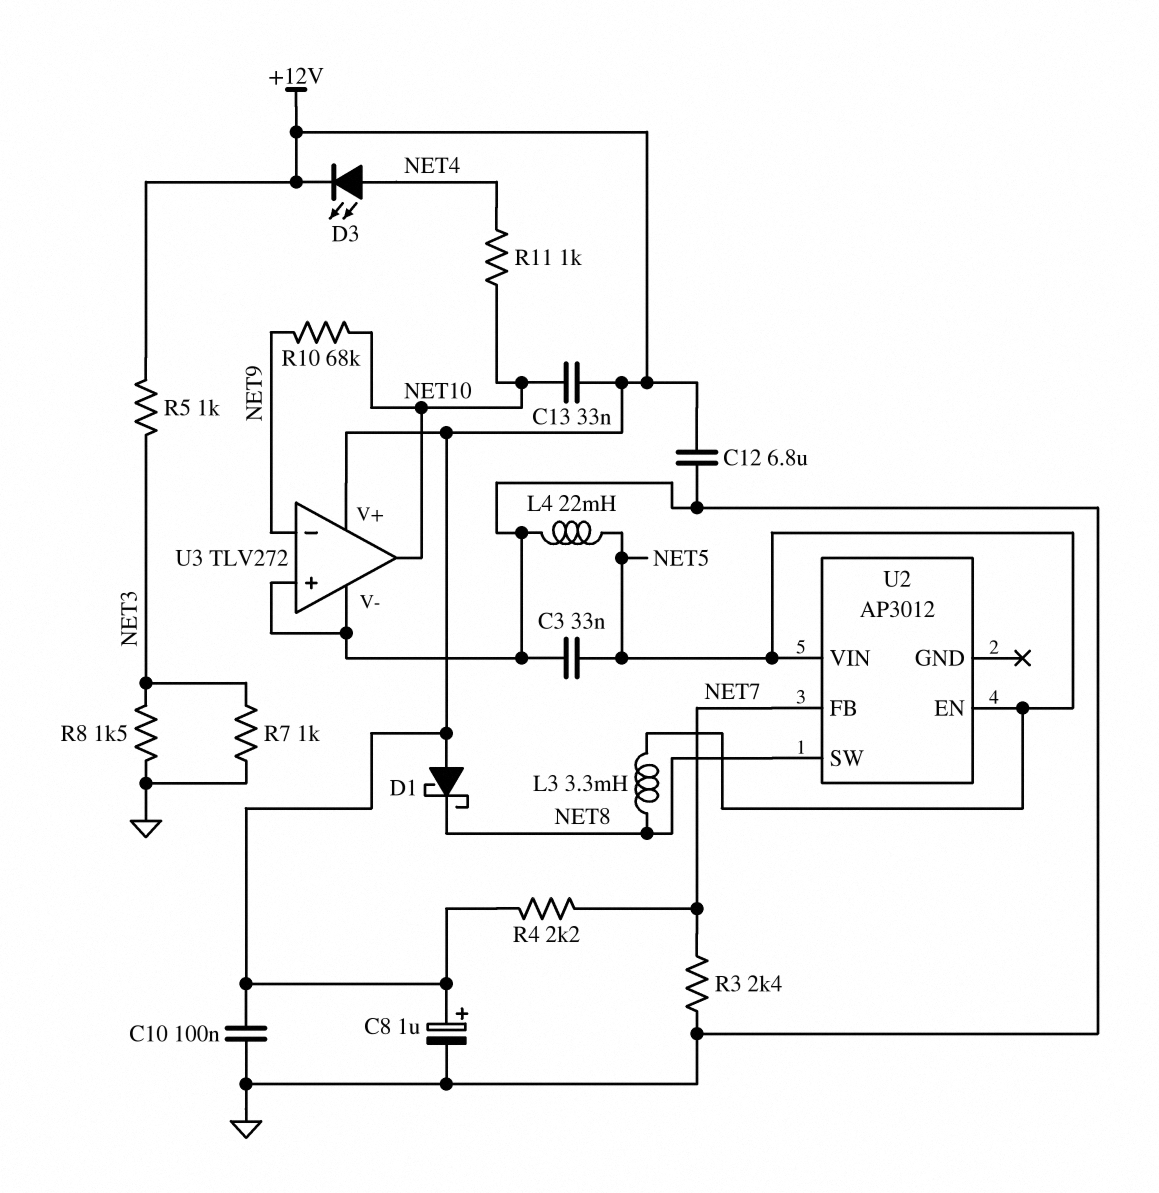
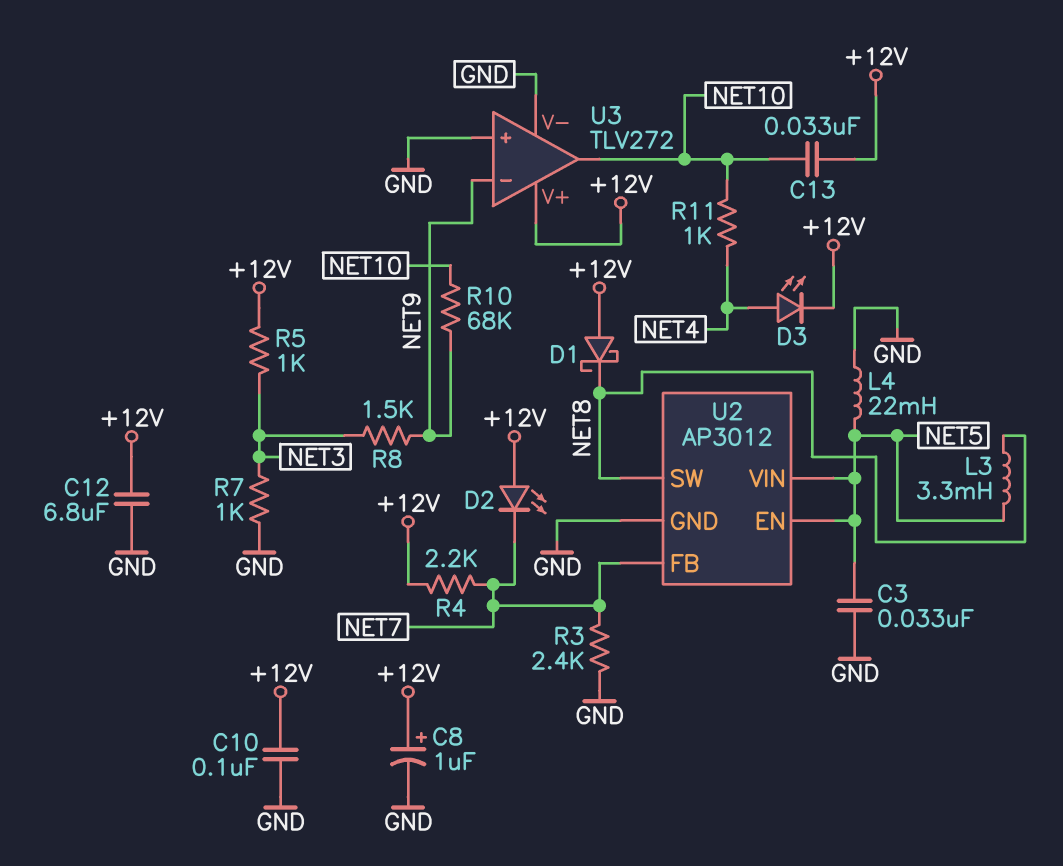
D2: none -> LED (A +12V, K NET7)
R8: 1.5k (GND, NET3) -> 1.5k (NET3, NET9)
U2 pin GND: none -> GND

